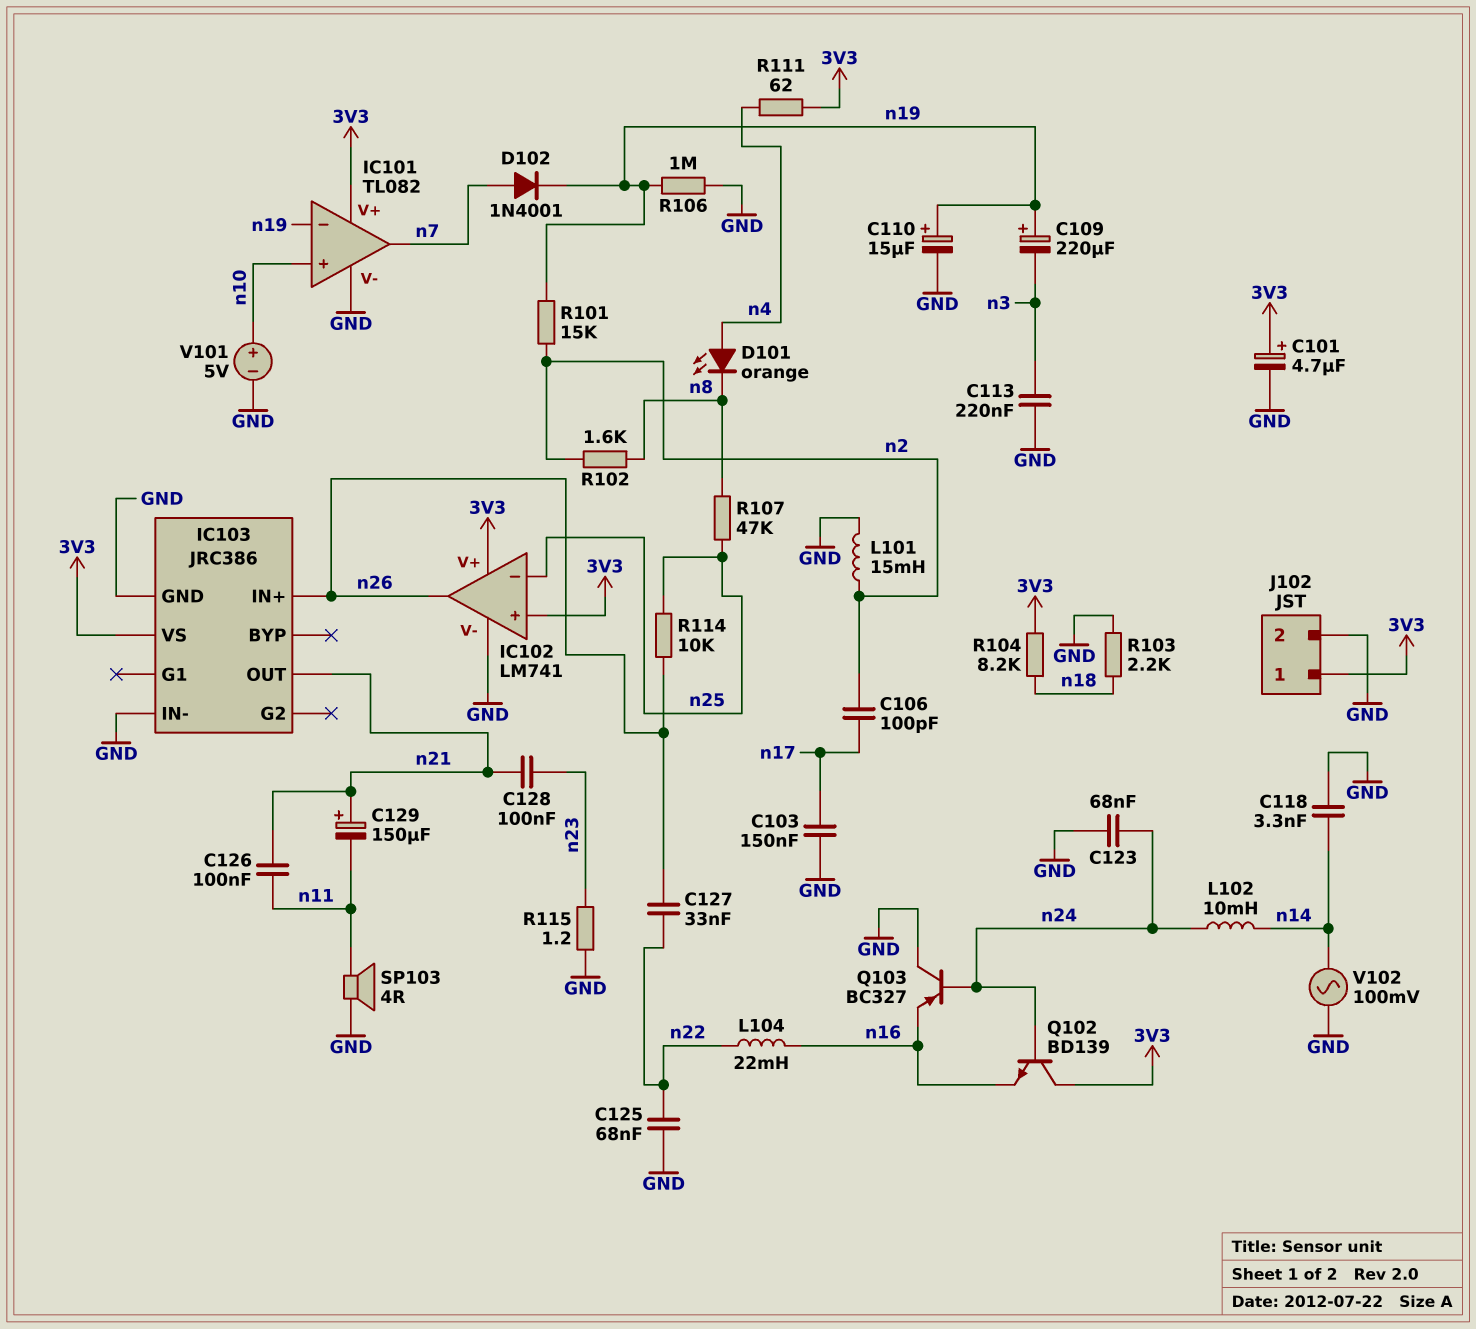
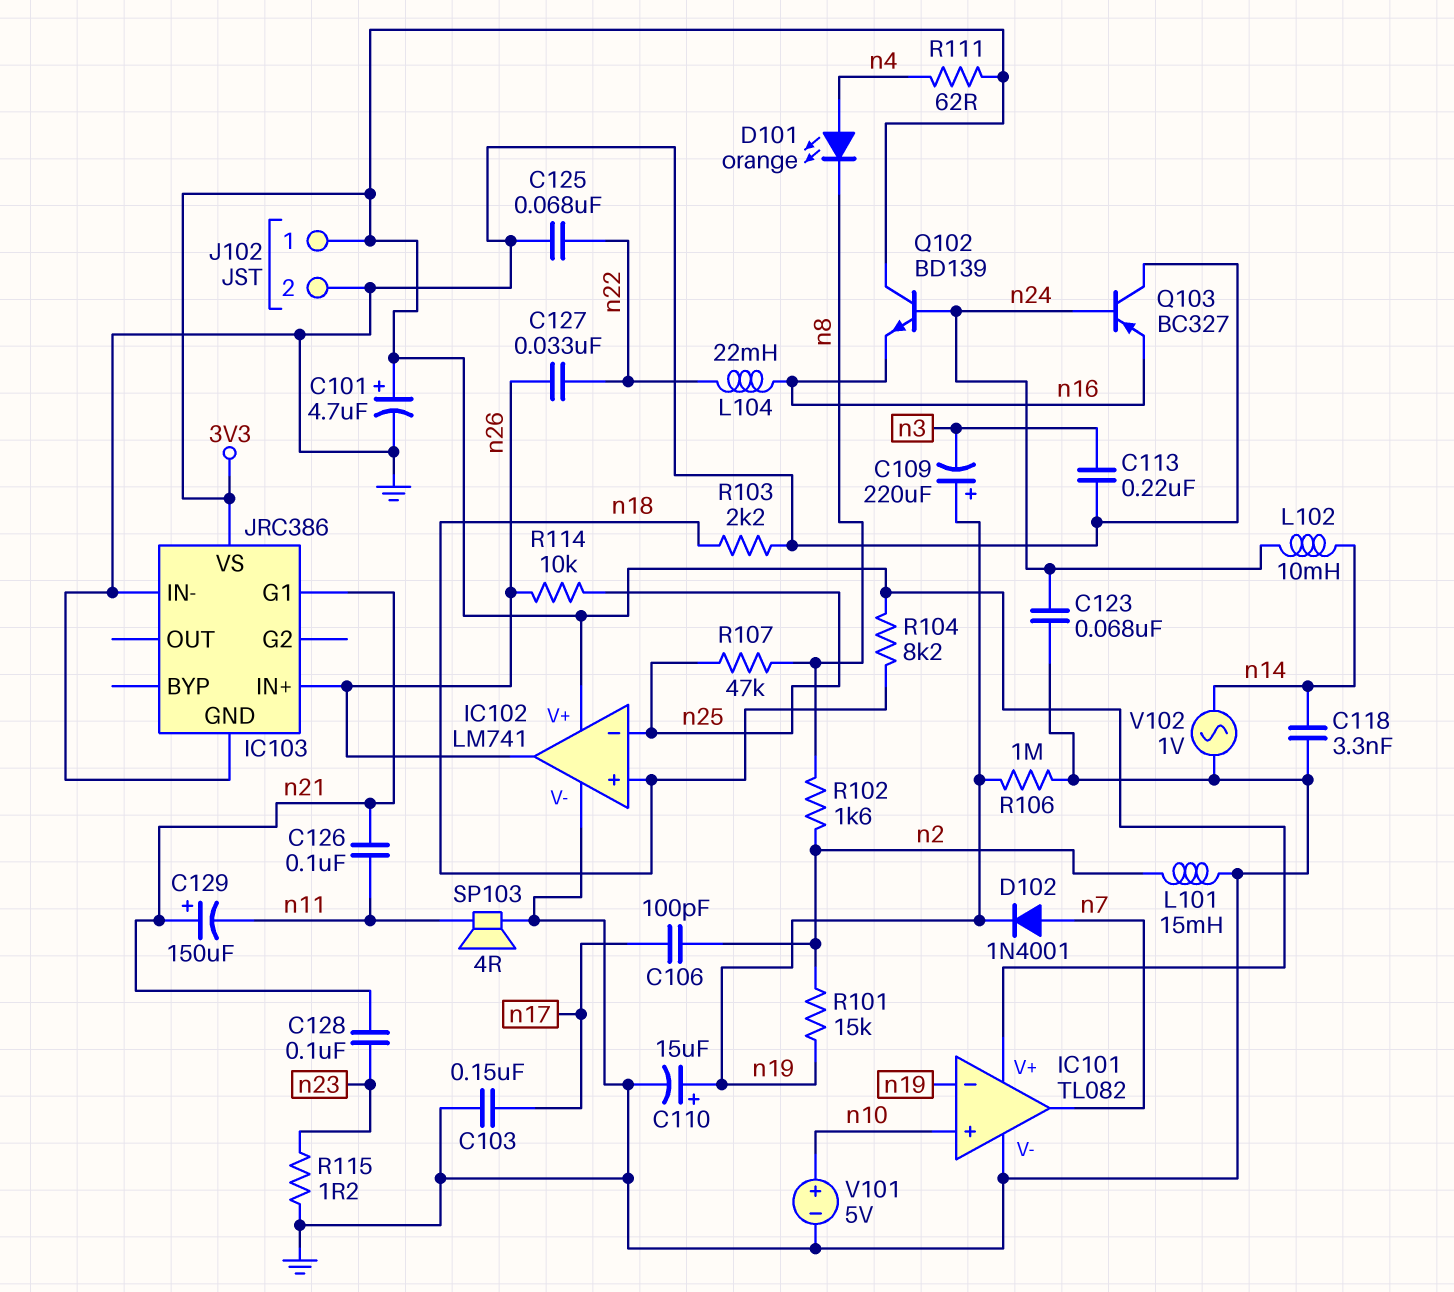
IC102 pin in+: 3V3 -> n18
IC103 pin G1: none -> n21
IC103 pin OUT: n21 -> none
V102: AC 100mV (GND, n14) -> AC 1V (GND, n14)

